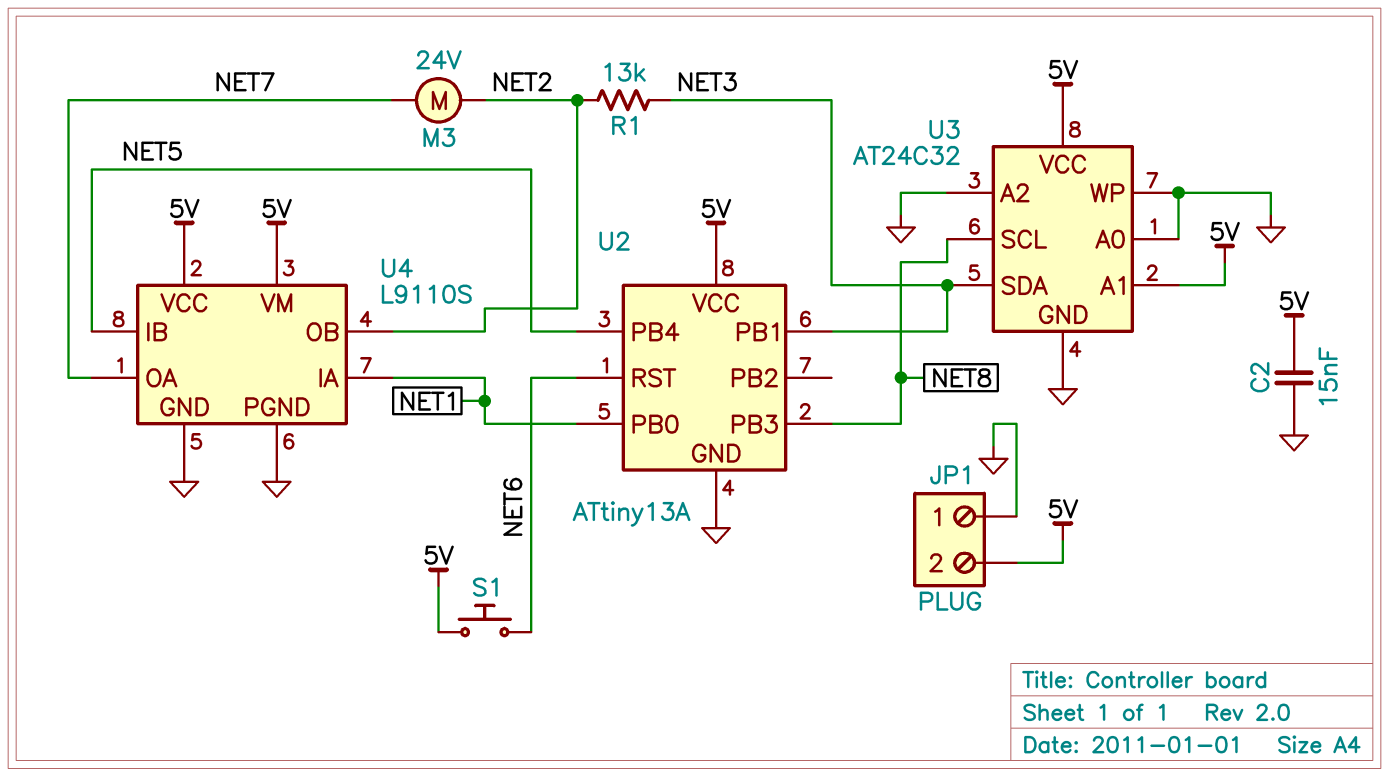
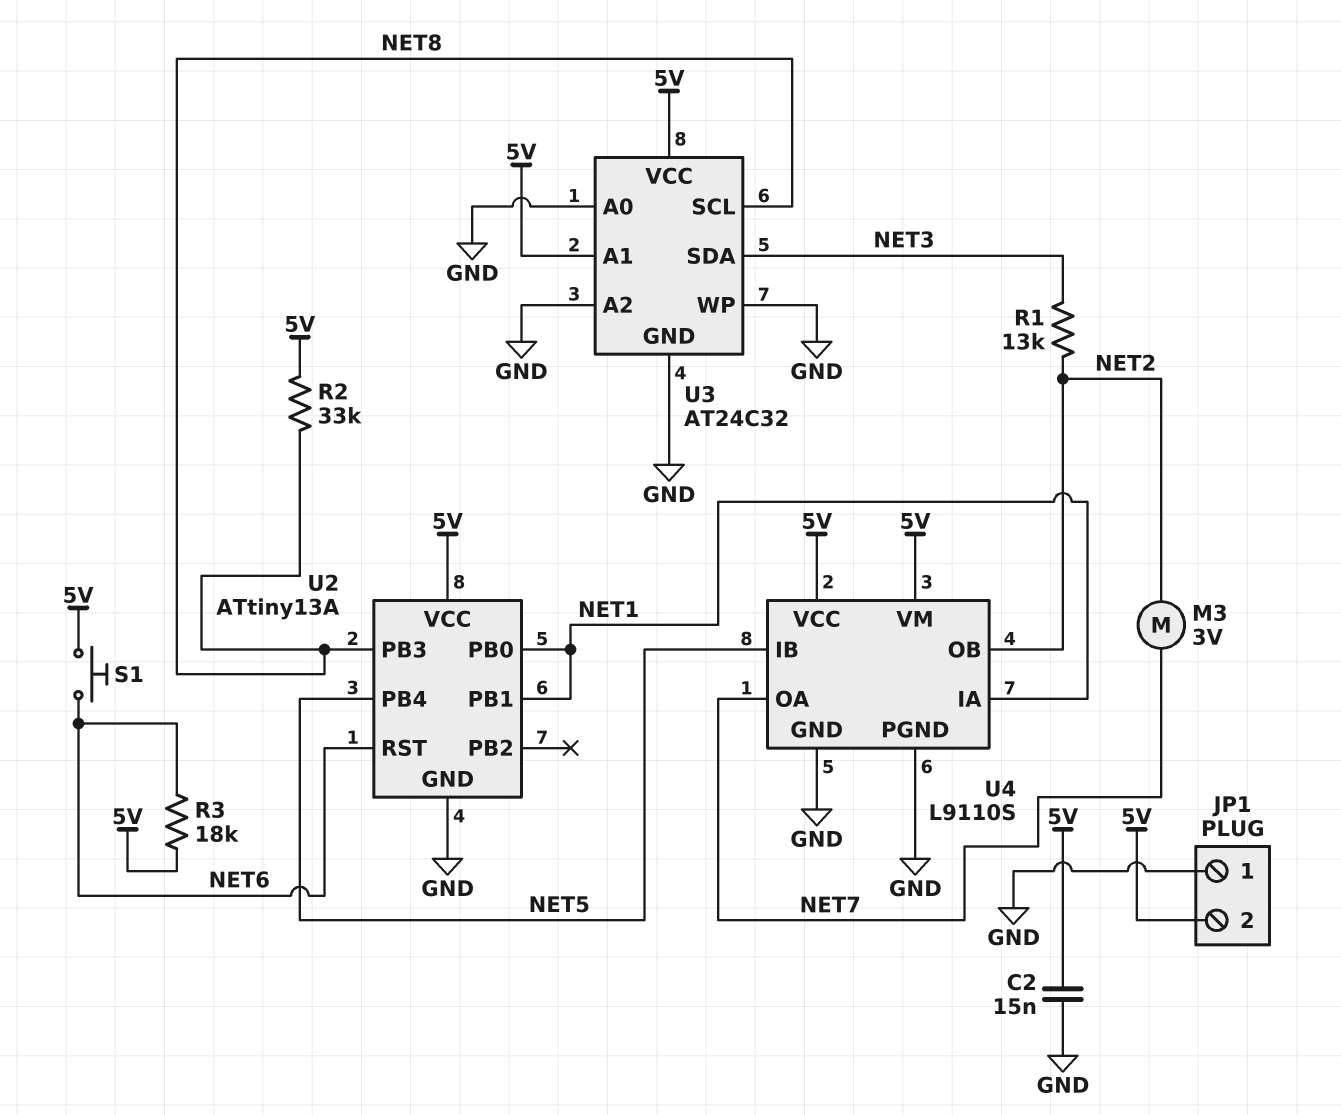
M3: motor 24V (NET2, NET7) -> motor 3V (NET2, NET7)
R2: none -> 33k (5V, NET8)
R3: none -> 18k (5V, NET6)
U2 pin PB1: NET3 -> NET1

